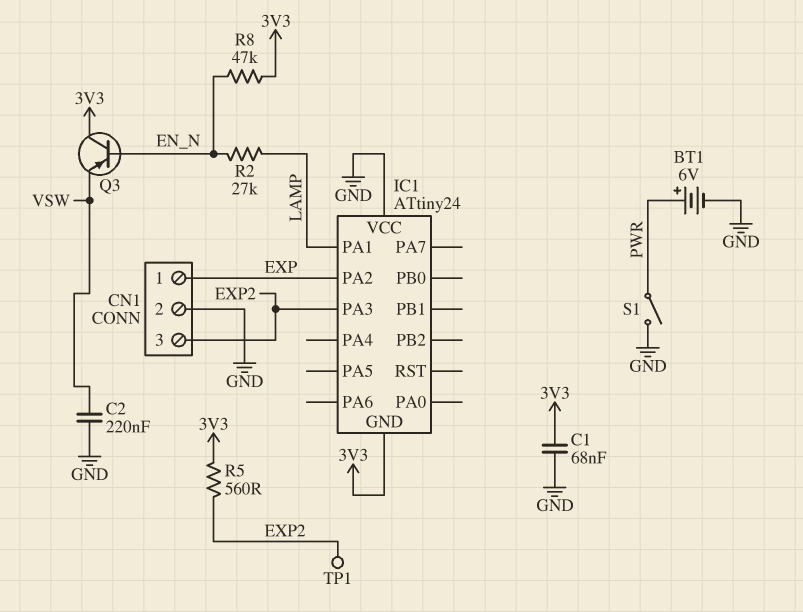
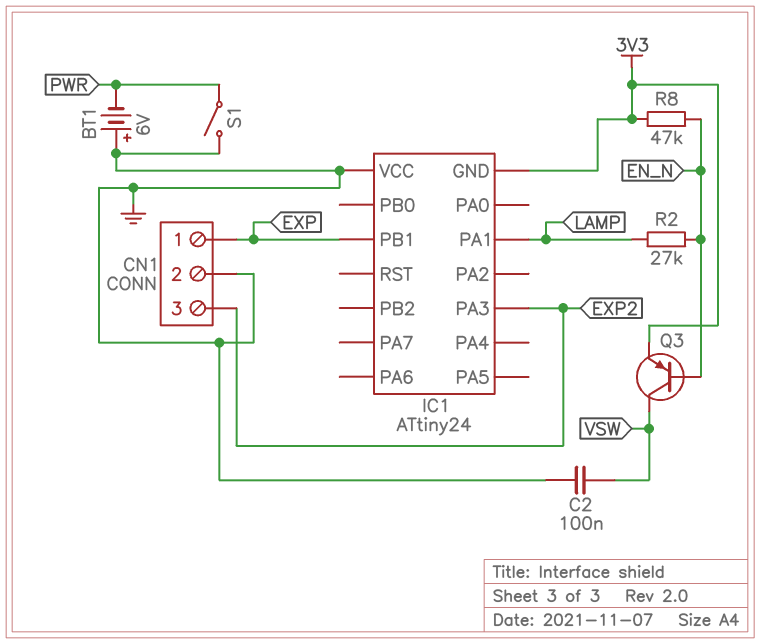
BT1: 6V (plus PWR, minus GND) -> 6V (plus GND, minus PWR)
C1: 68nF (3V3, GND) -> none
C2: 220nF (GND, VSW) -> 100nF (GND, VSW)
IC1 pin PA2: EXP -> none
IC1 pin PB1: none -> EXP
Q3: PNP (B EN_N, C 3V3, E VSW) -> PNP (B EN_N, C VSW, E 3V3)
R5: 560 (3V3, EXP2) -> none
TP1: test point (EXP2) -> none

